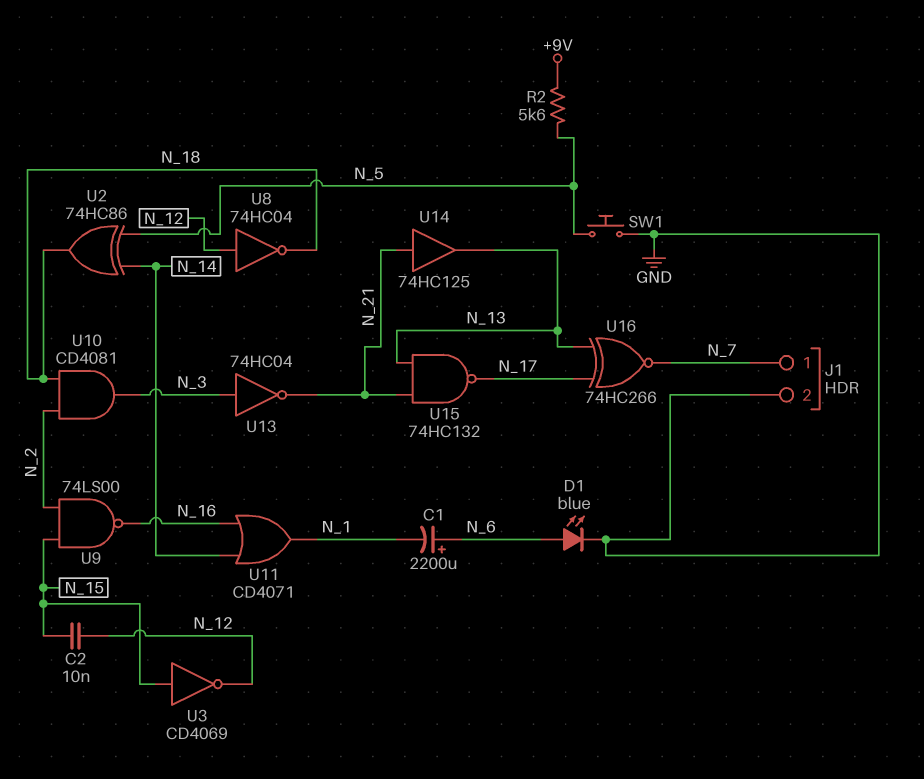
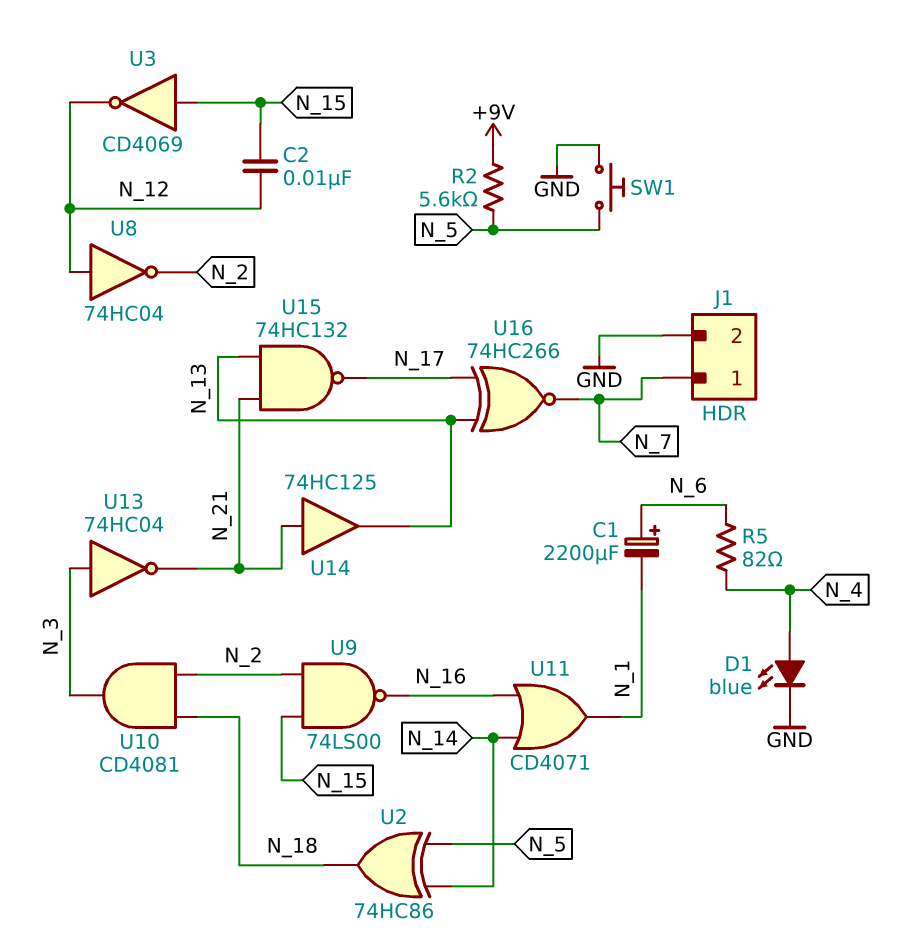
D1: LED blue (A N_6, K GND) -> LED blue (A N_4, K GND)
R5: none -> 82 (N_4, N_6)
U8: NOT 74HC04 (in N_12, out N_18) -> NOT 74HC04 (in N_12, out N_2)

